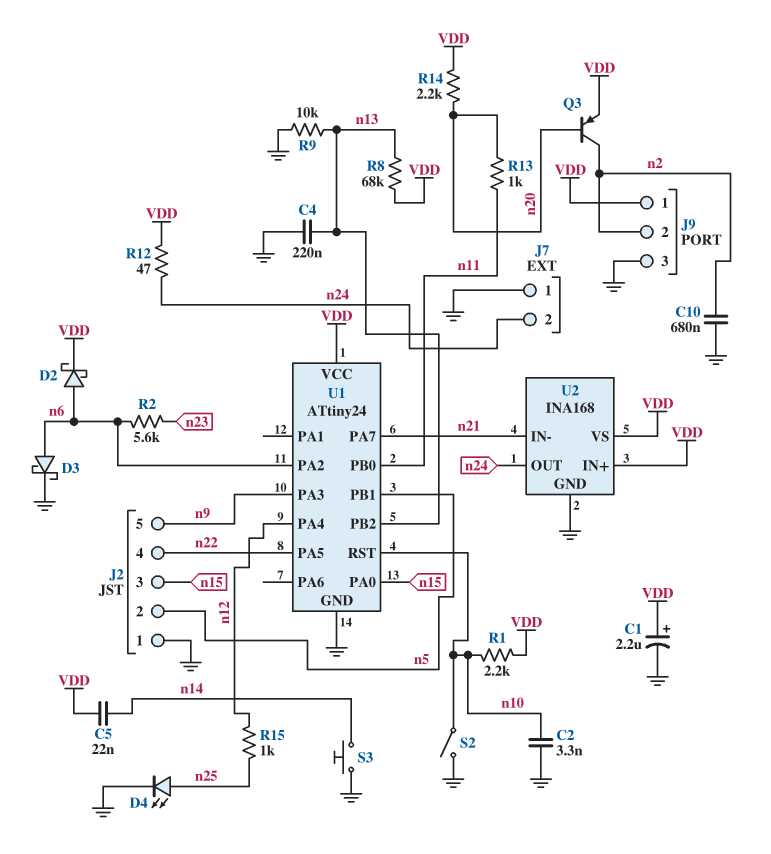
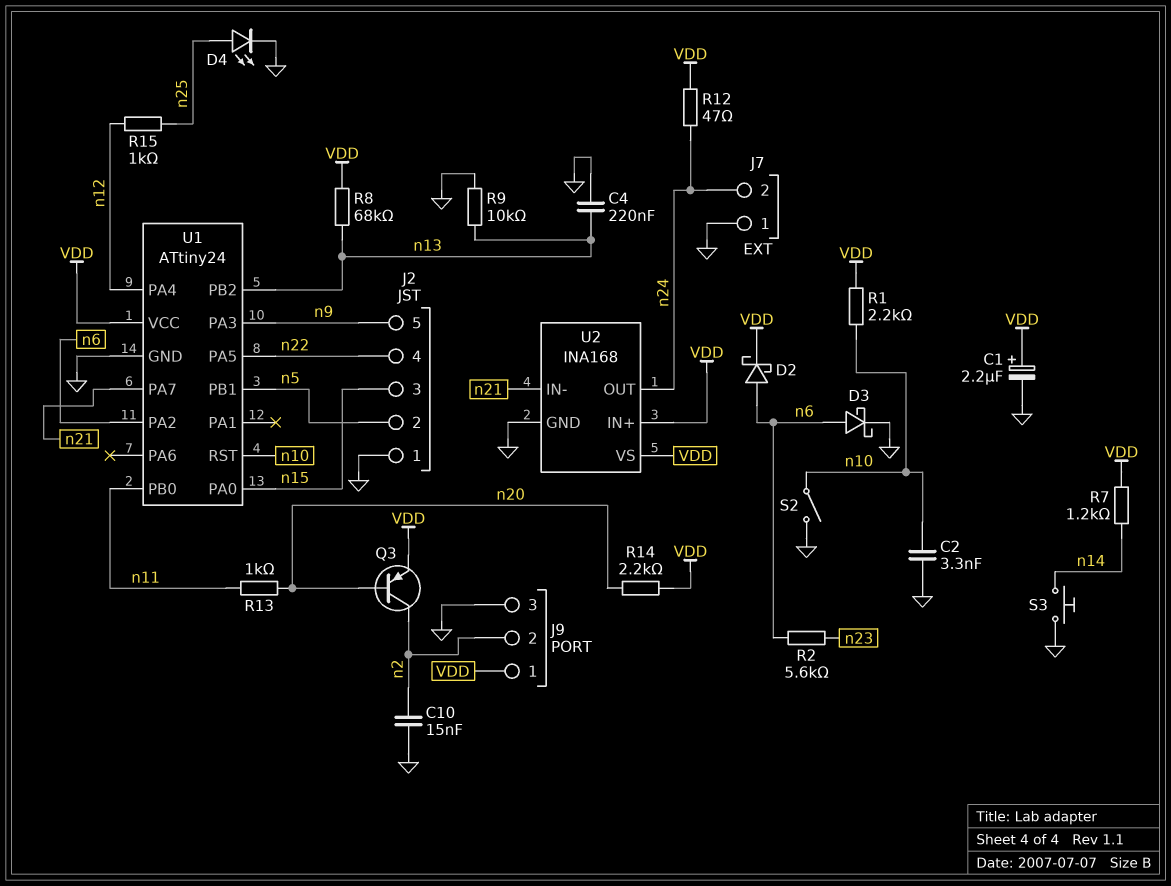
C5: 22nF (VDD, n14) -> none
C10: 680nF (GND, n2) -> 15nF (GND, n2)
R7: none -> 1.2k (VDD, n14)

